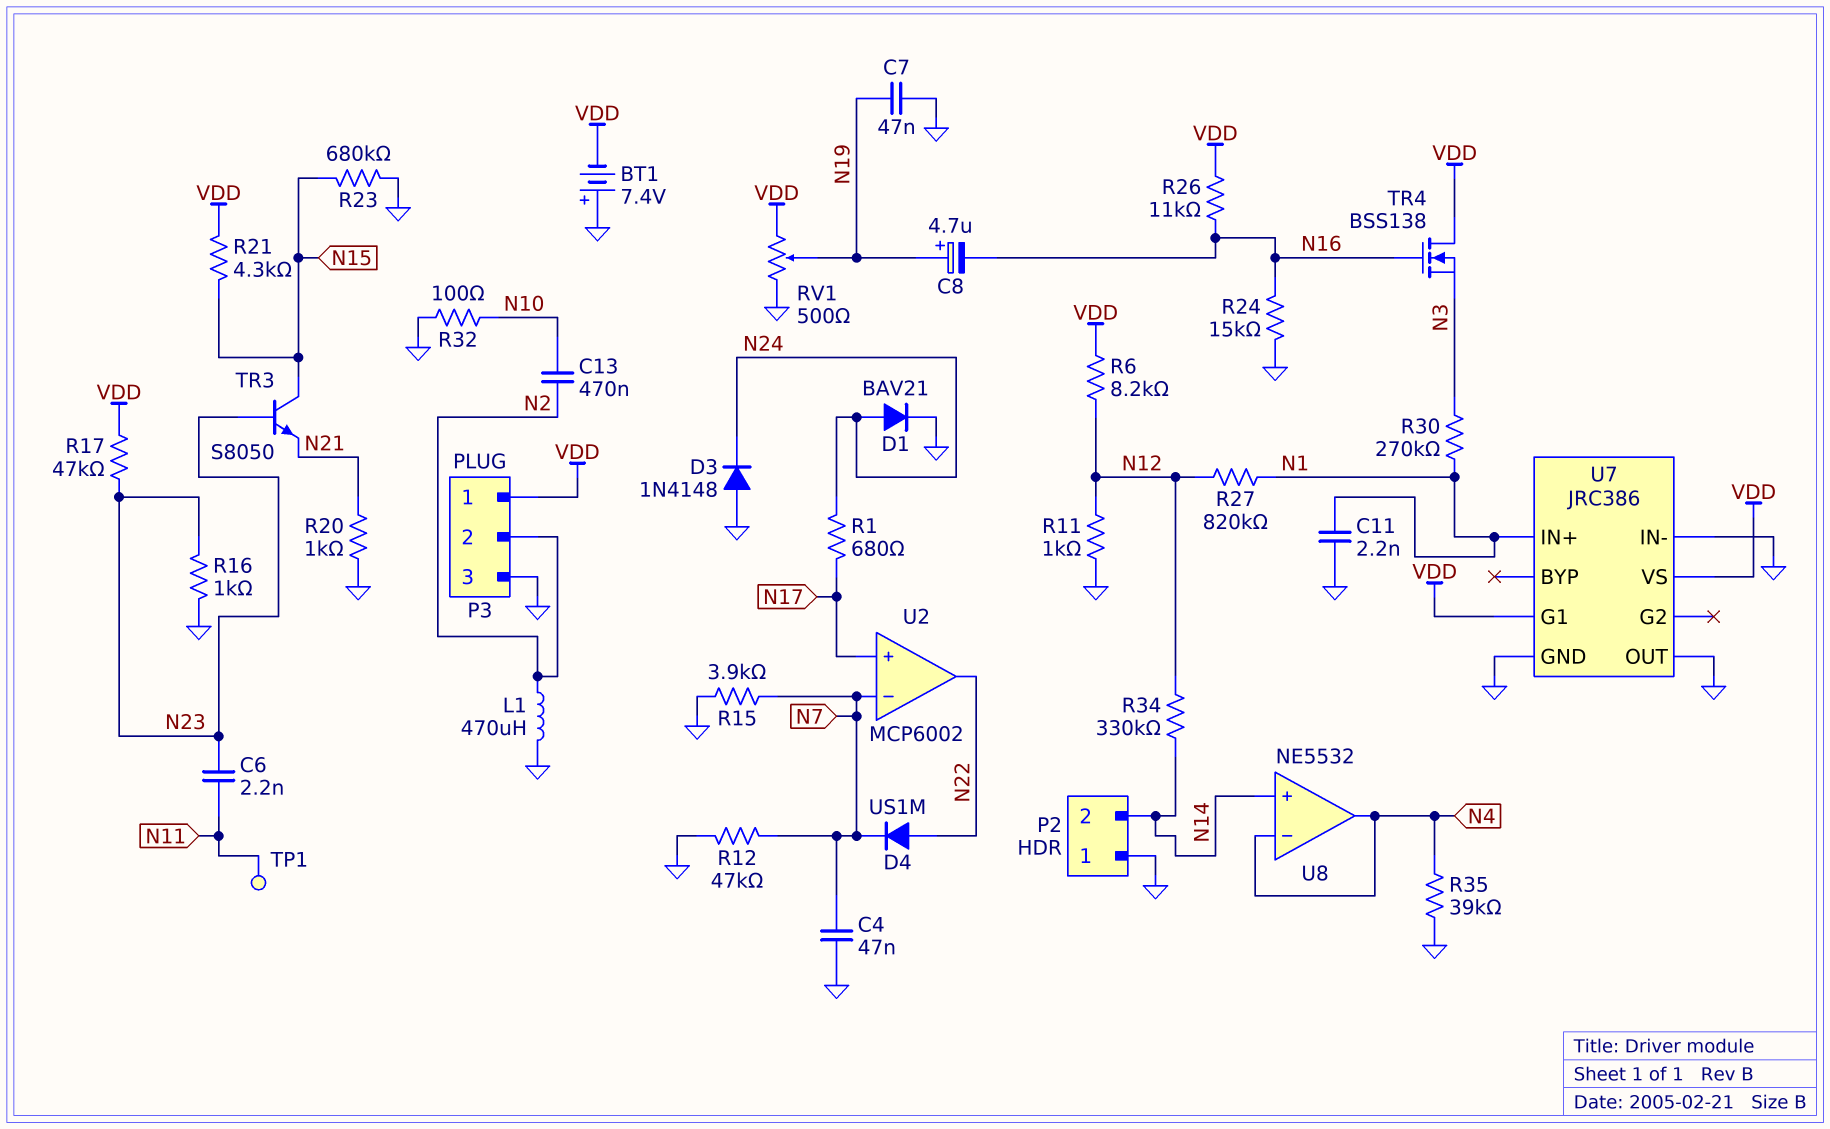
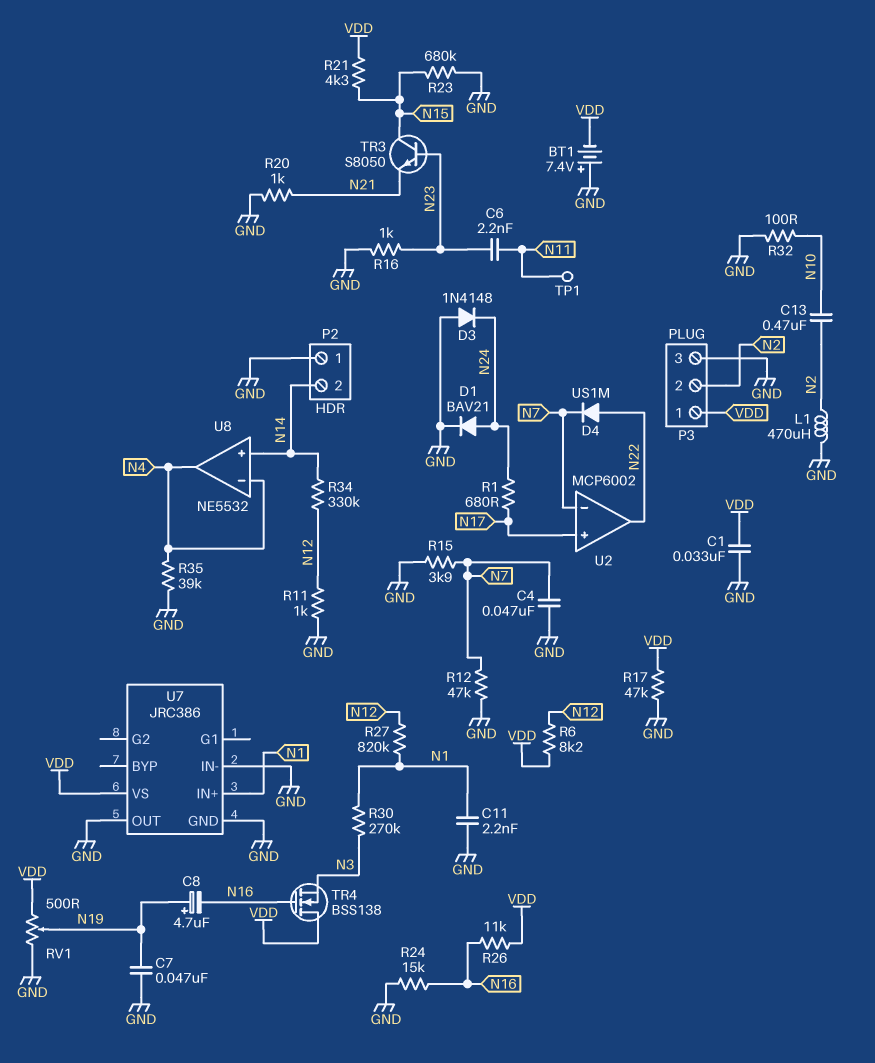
C1: none -> 33nF (GND, VDD)
R17: 47k (N23, VDD) -> 47k (GND, VDD)
U7 pin G1: VDD -> none

